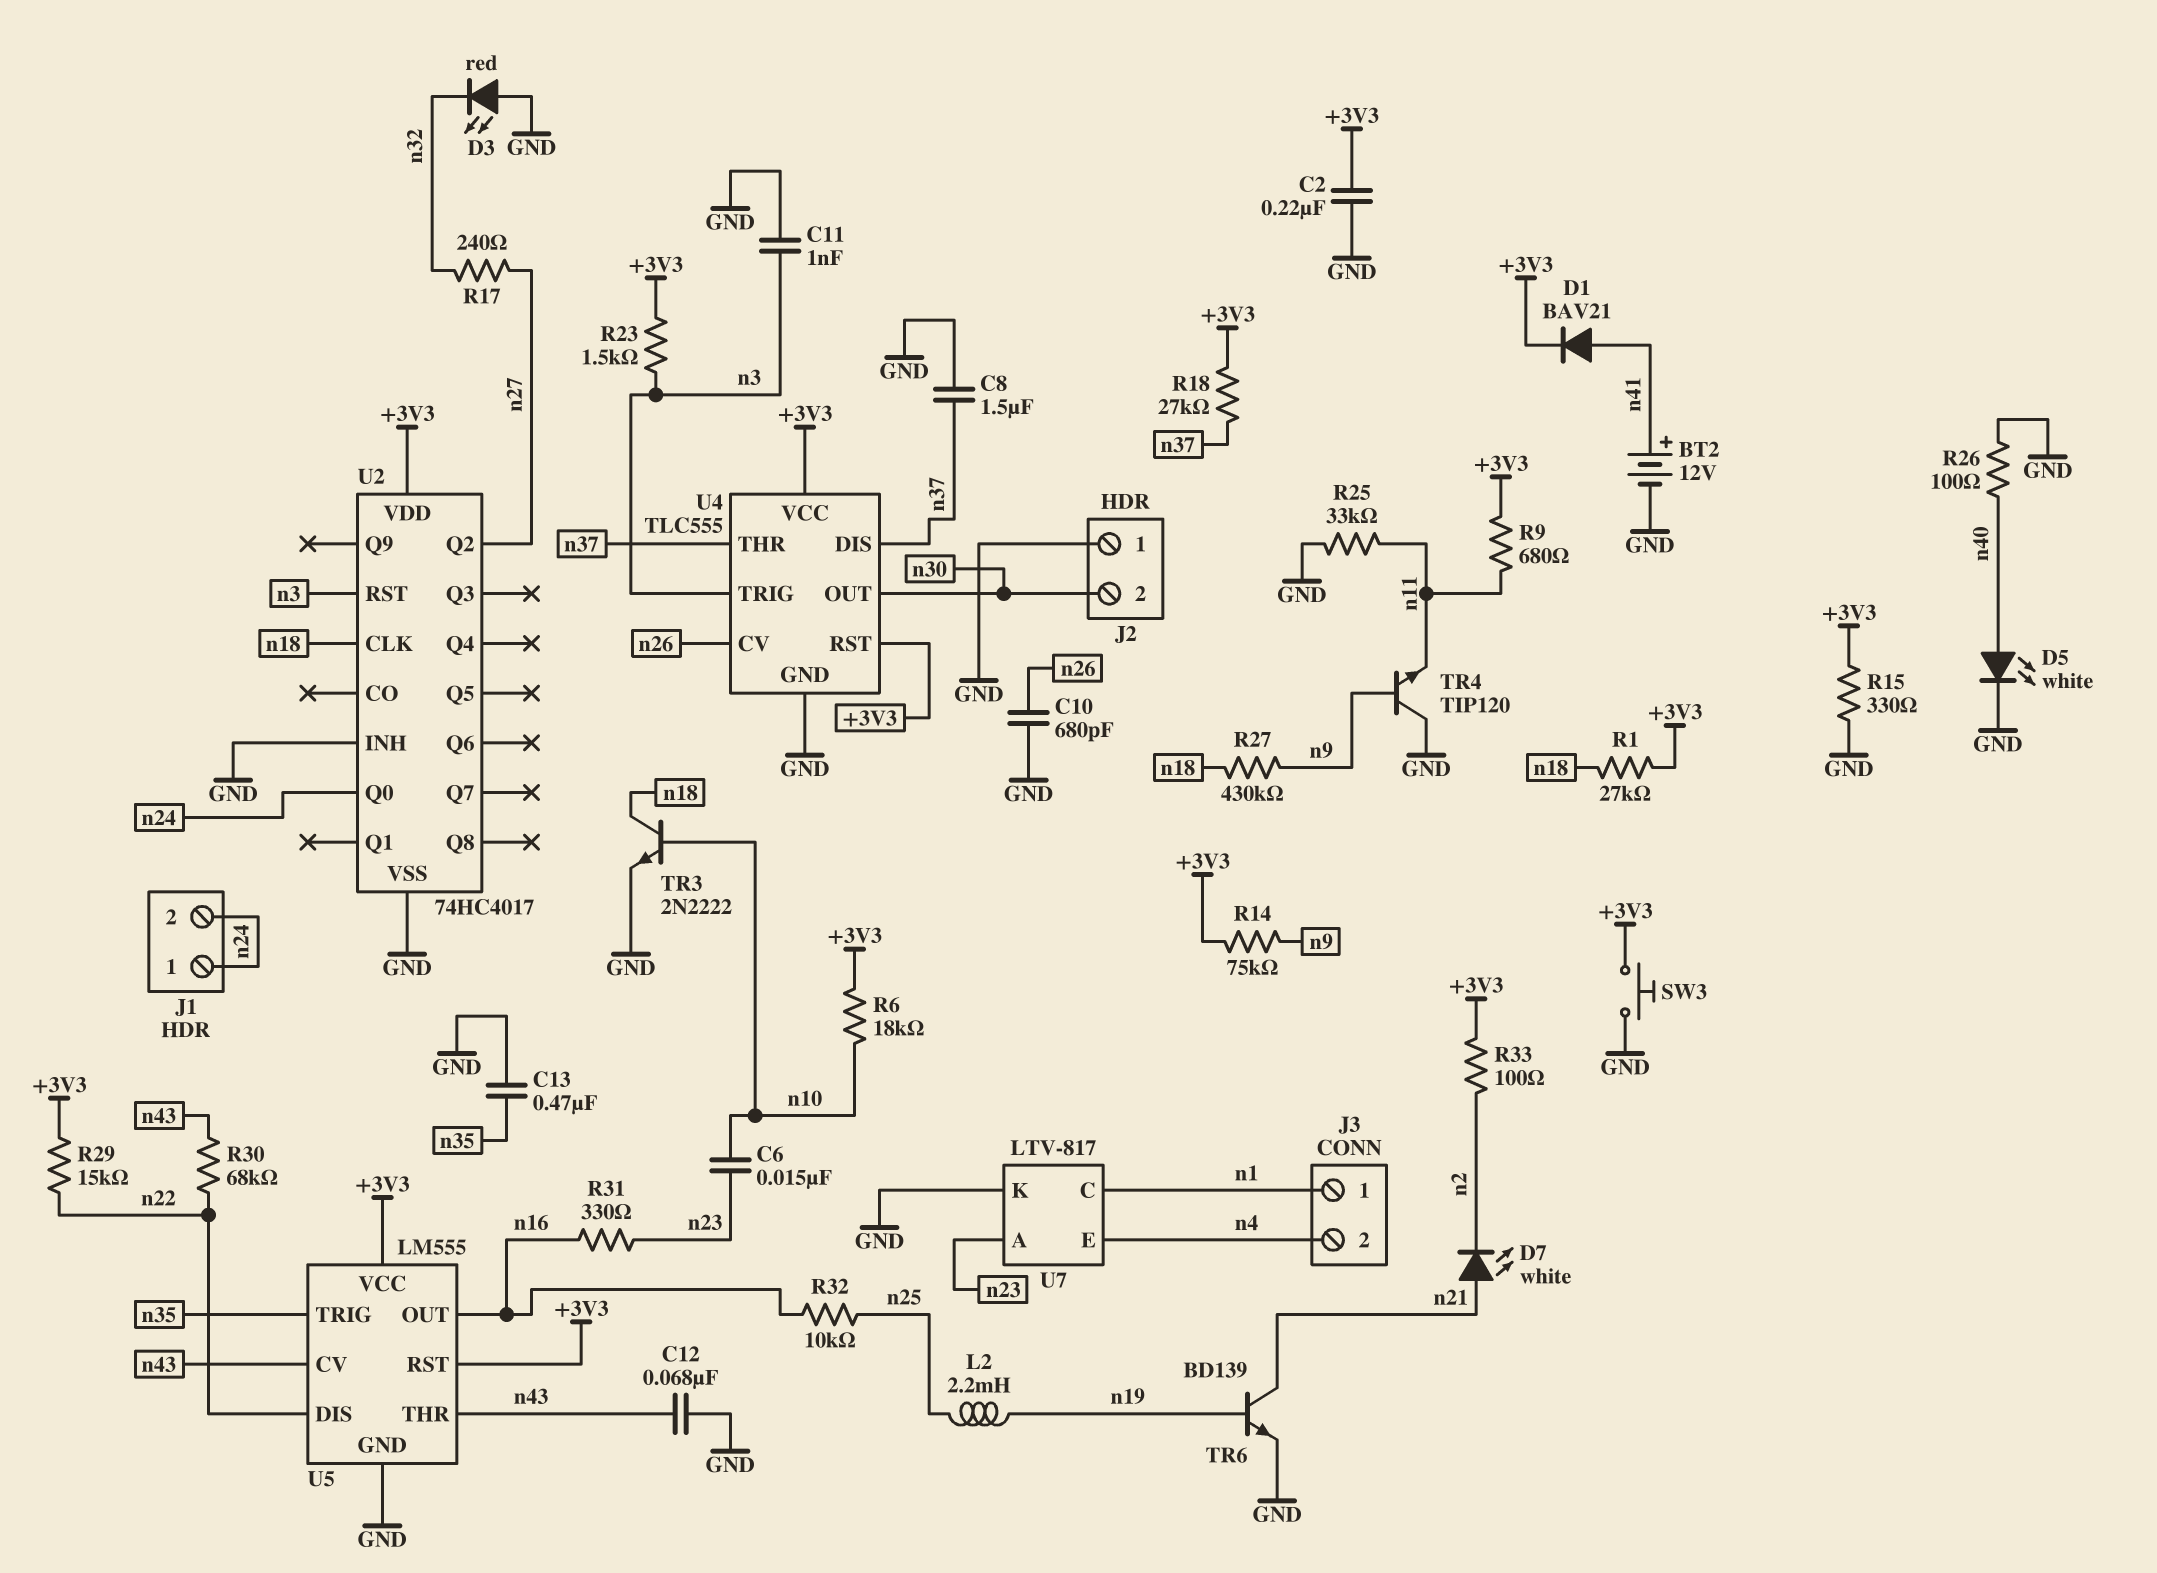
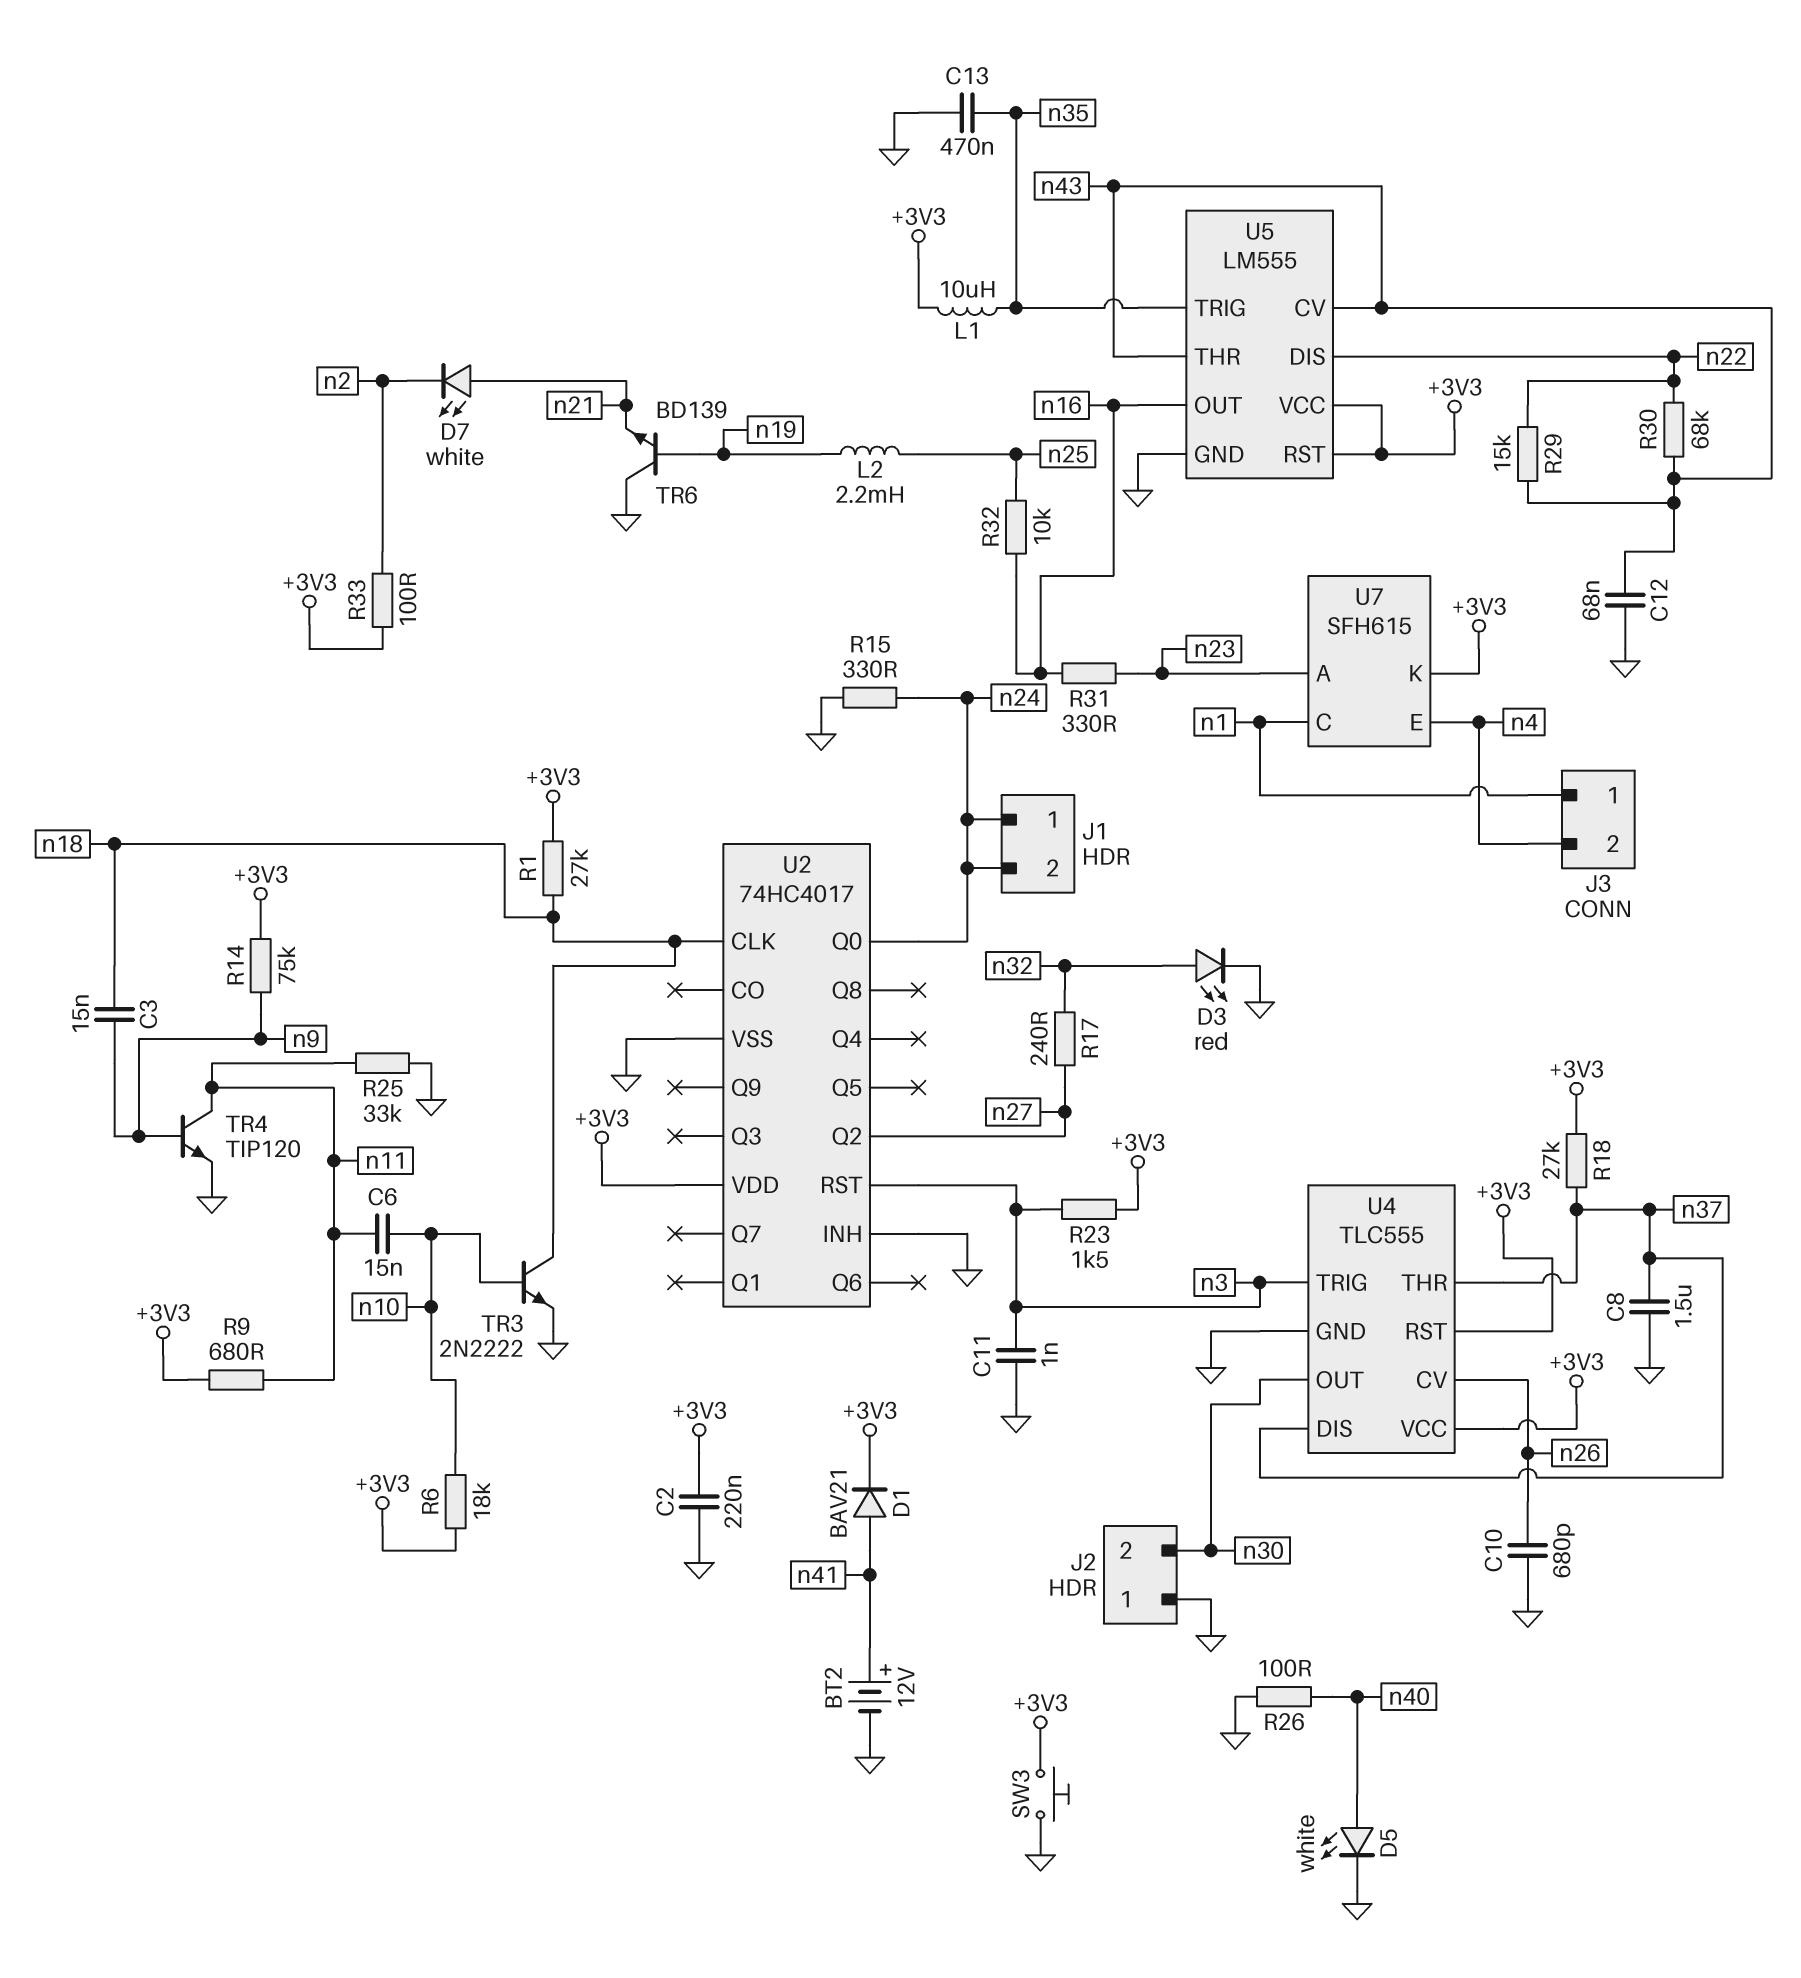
C3: none -> 15nF (n9, n18)
C6: 15nF (n10, n23) -> 15nF (n10, n11)
D3: LED red (A GND, K n32) -> LED red (A n32, K GND)
L1: none -> 10uH (+3V3, n35)
R15: 330 (+3V3, GND) -> 330 (GND, n24)
R27: 430k (n9, n18) -> none
R29: 15k (+3V3, n22) -> 15k (n22, n43)
TR4: NPN TIP120 (B n9, C GND, E n11) -> NPN TIP120 (B n9, C n11, E GND)
TR6: NPN BD139 (B n19, C n21, E GND) -> NPN BD139 (B n19, C GND, E n21)
U7: LTV-817 -> SFH615
U7 pin K: GND -> +3V3

